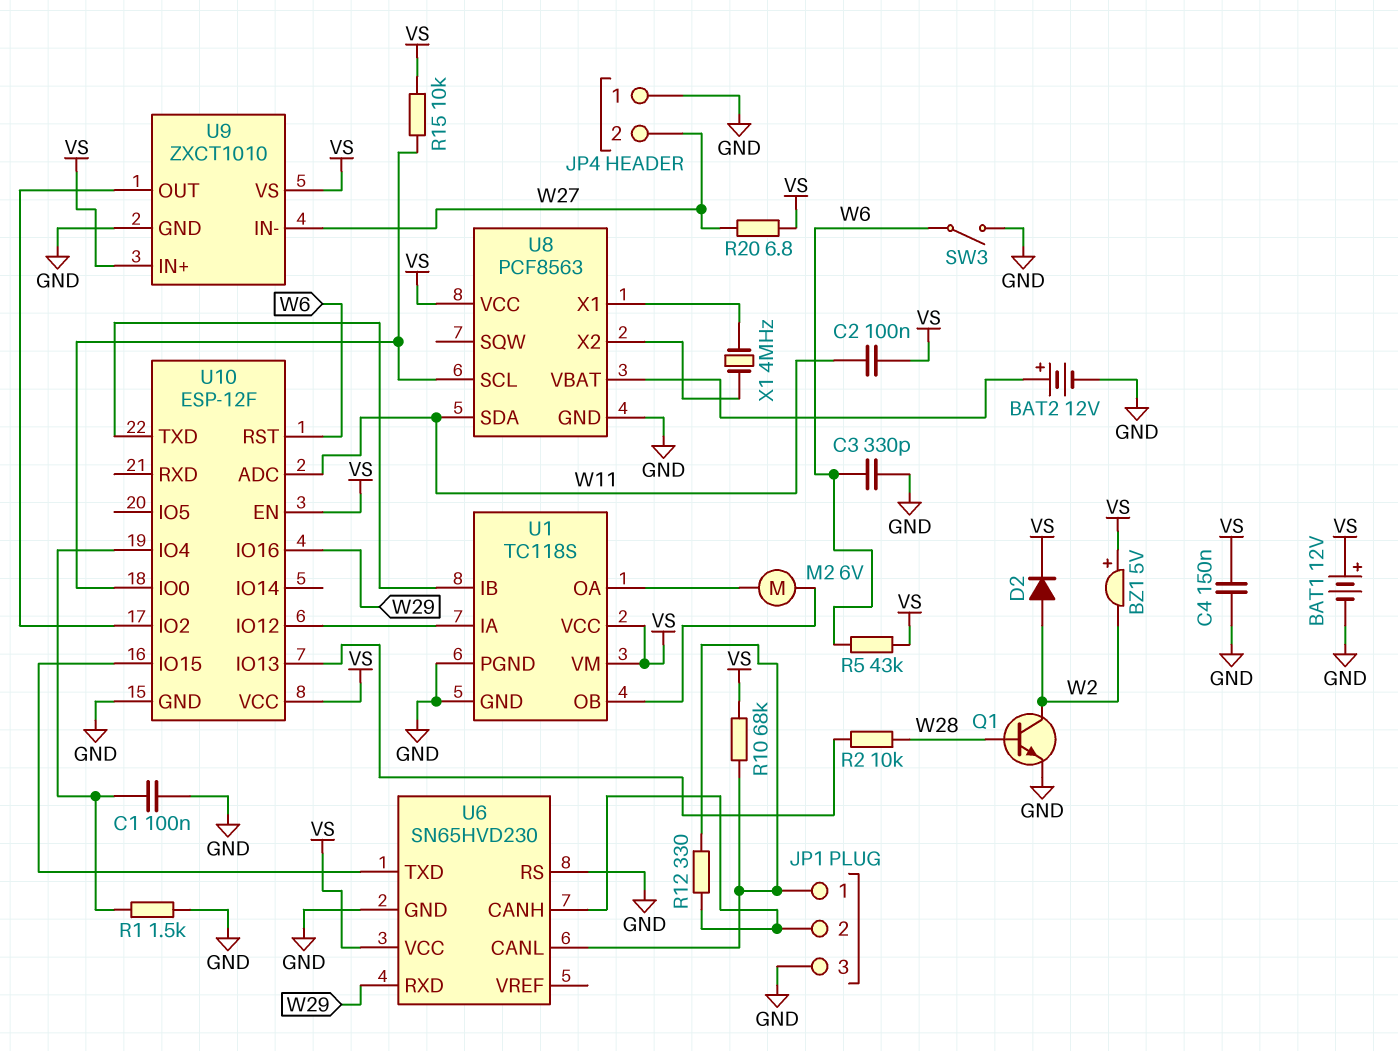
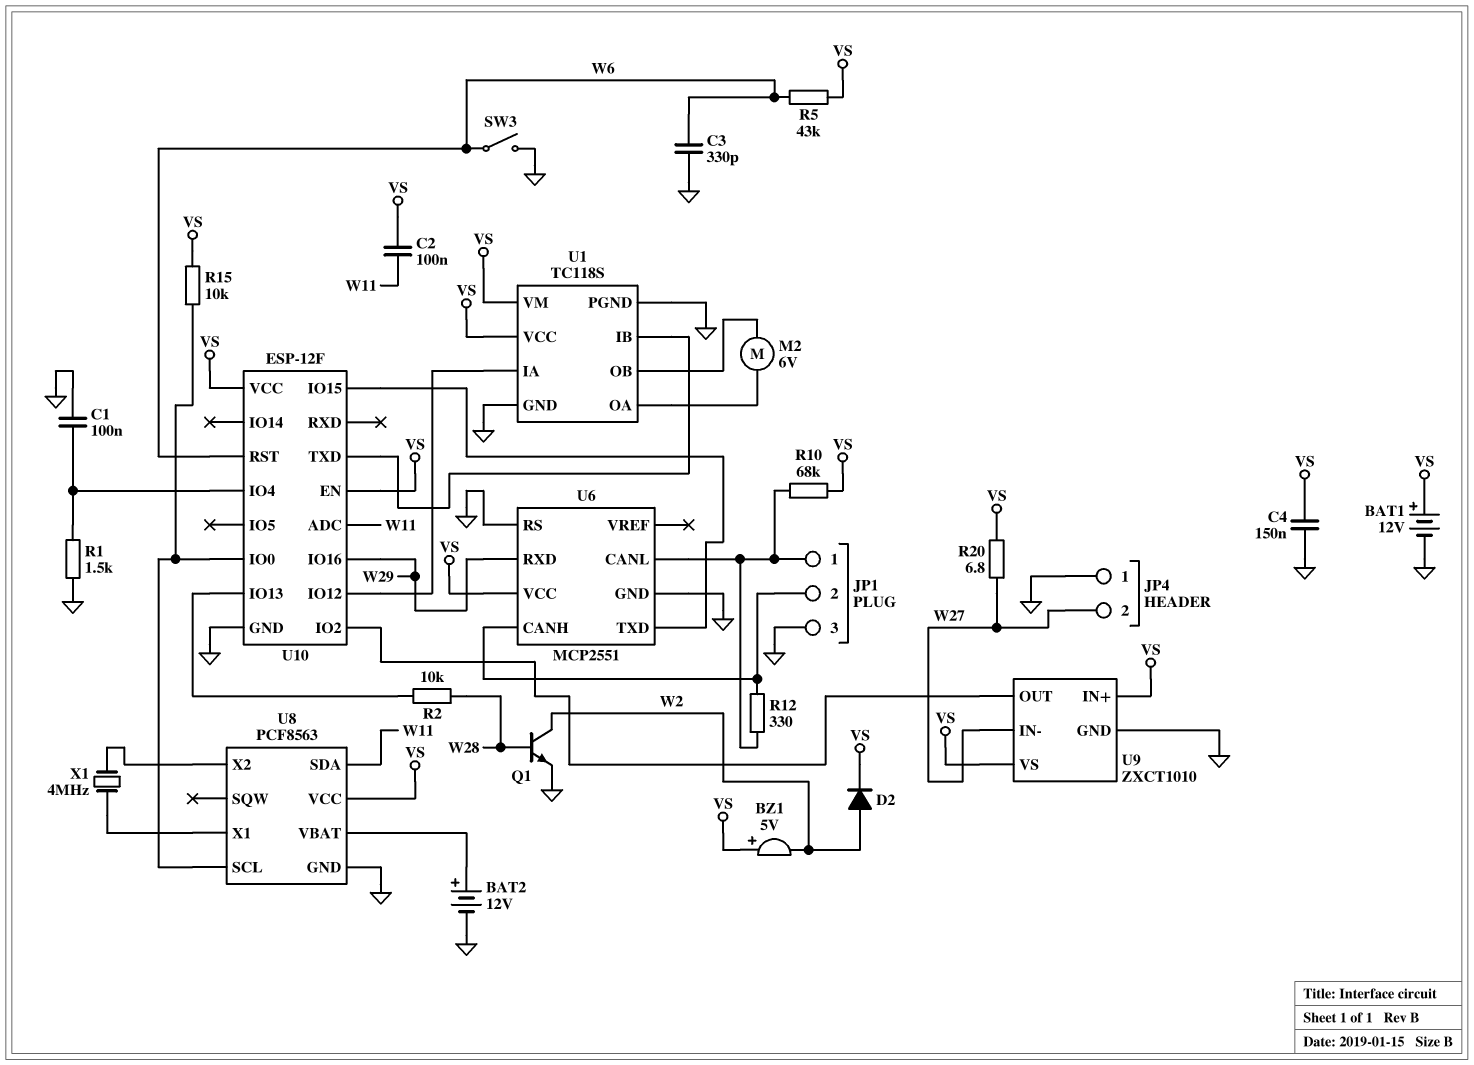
U6: SN65HVD230 -> MCP2551

